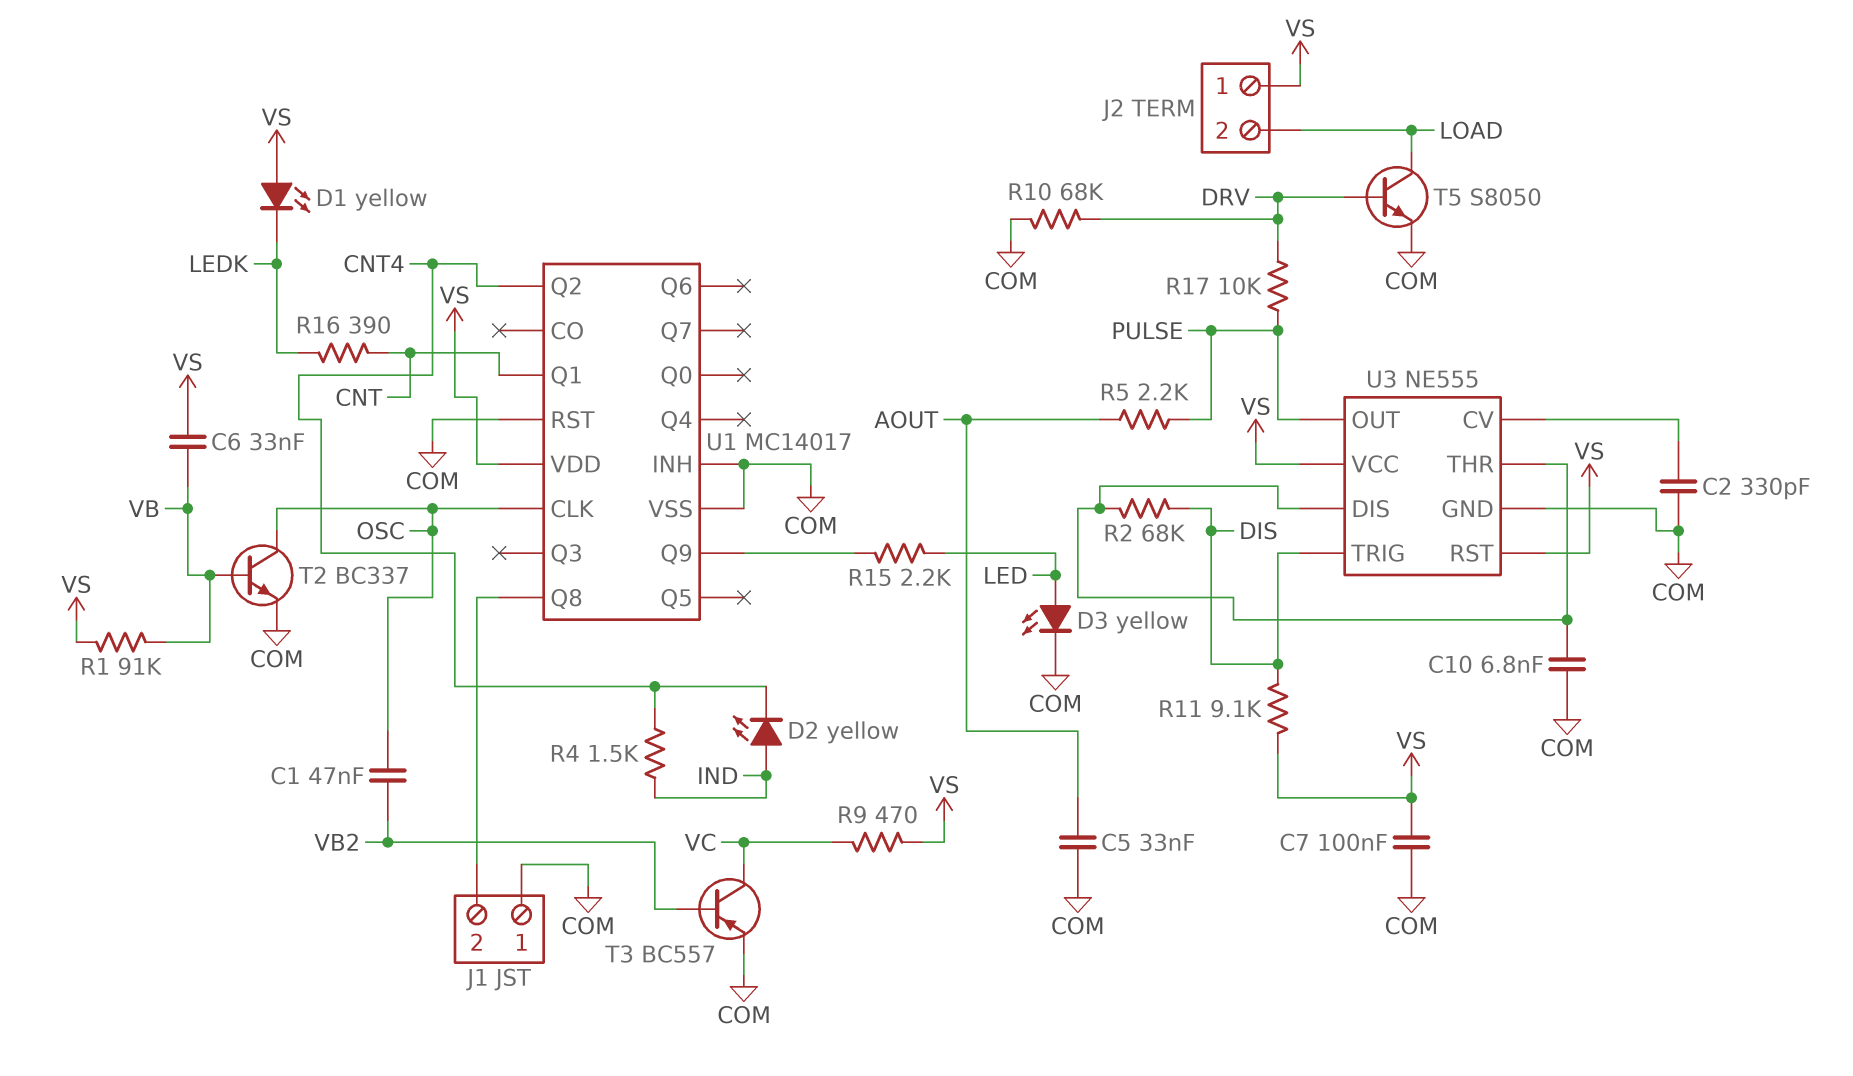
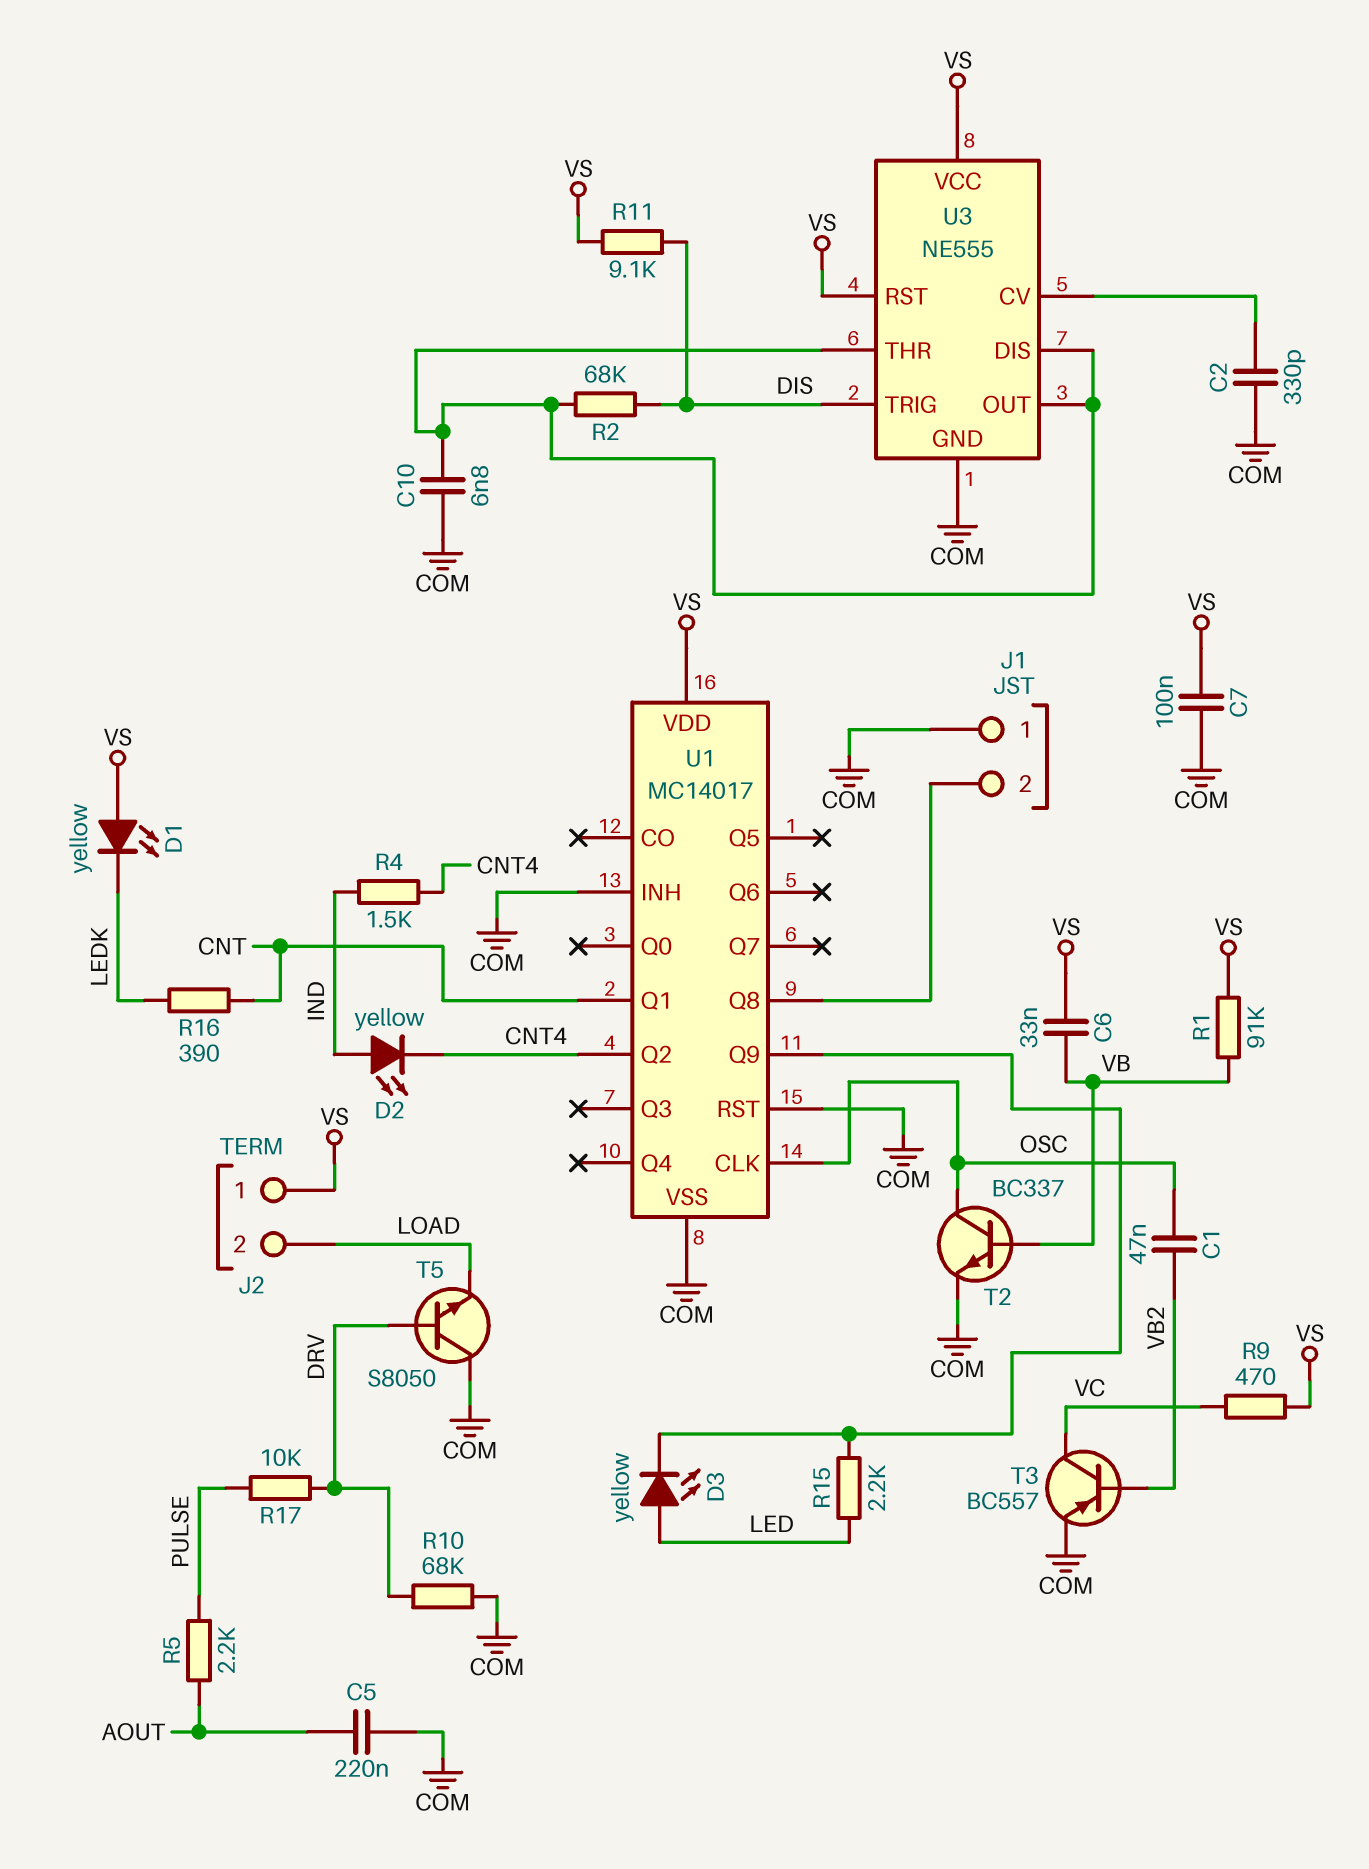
C5: 33nF (AOUT, COM) -> 220nF (AOUT, COM)
D3: LED yellow (A LED, K COM) -> LED yellow (A LED, K U1/Q9)
T5: NPN S8050 (B DRV, C LOAD, E COM) -> NPN S8050 (B DRV, C COM, E LOAD)
U3 pin OUT: PULSE -> U3/DIS

